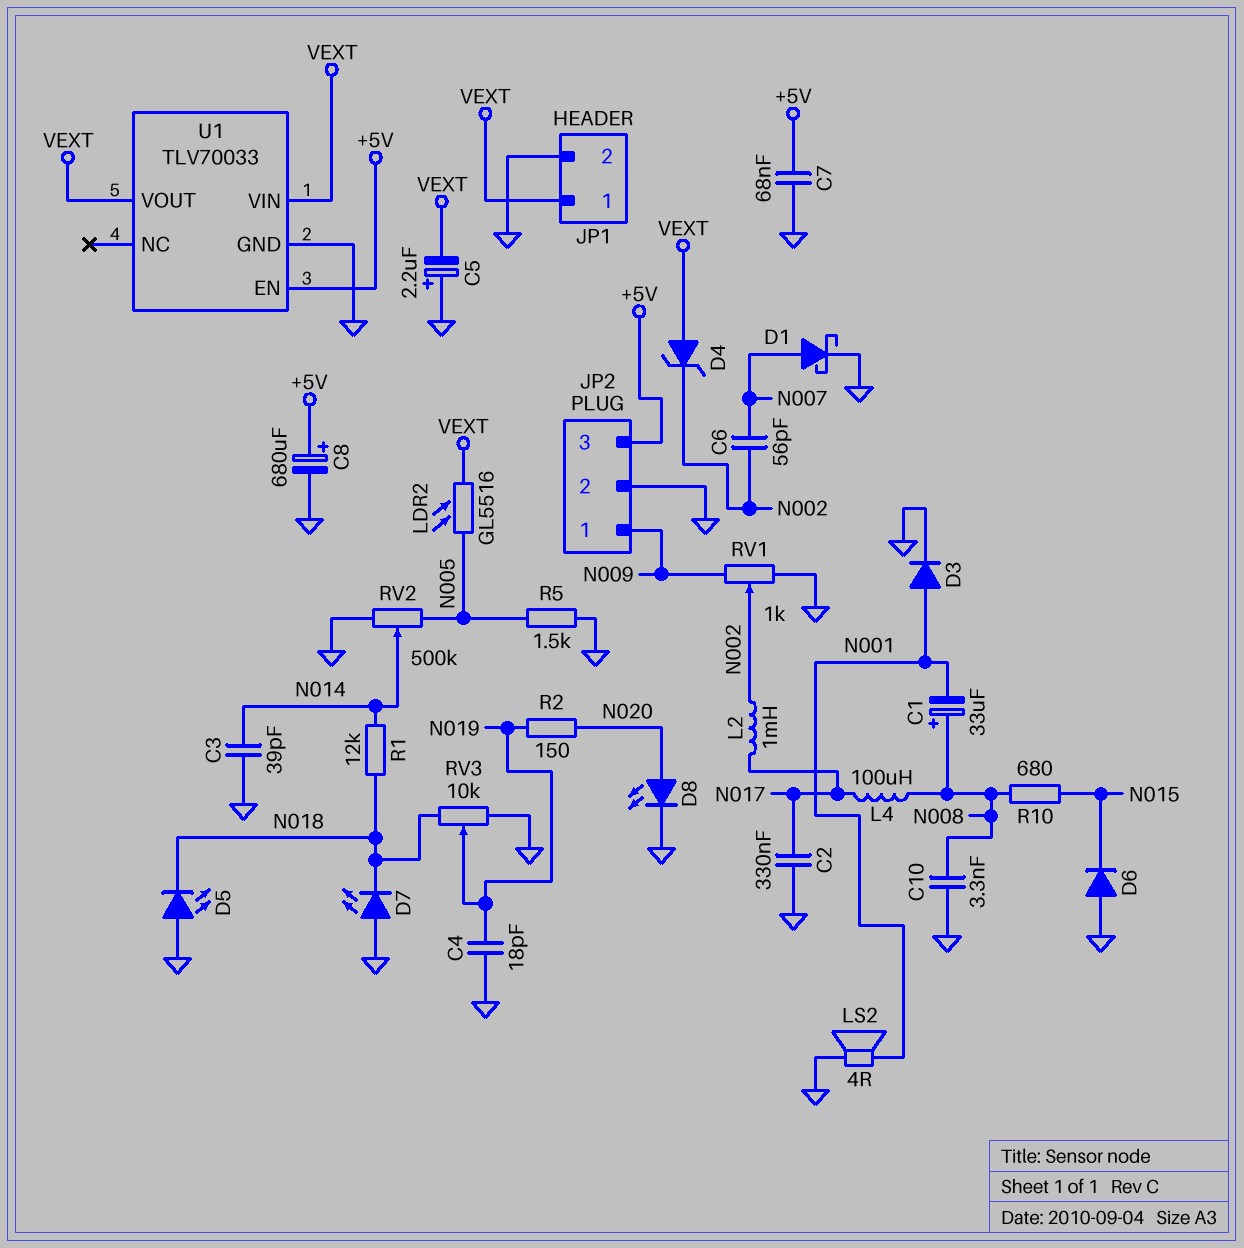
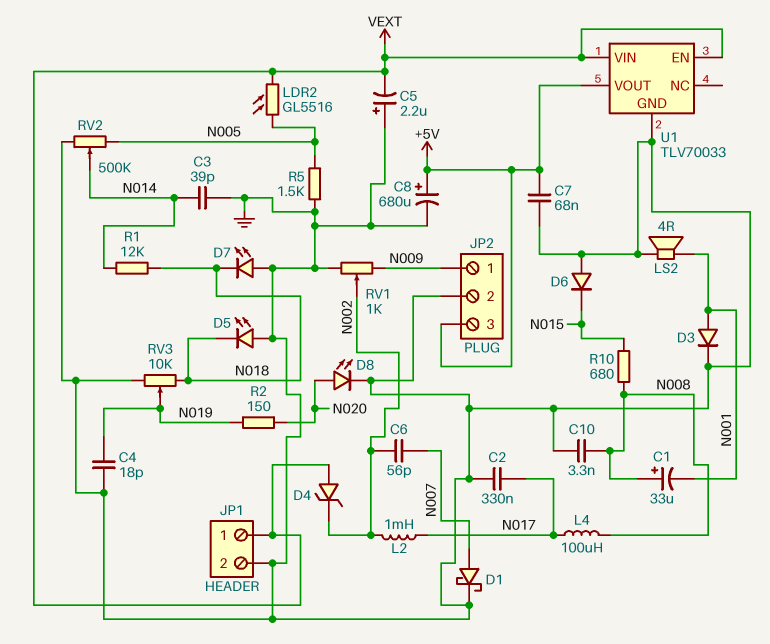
U1 pin EN: +5V -> VEXT
U1 pin VOUT: VEXT -> +5V

